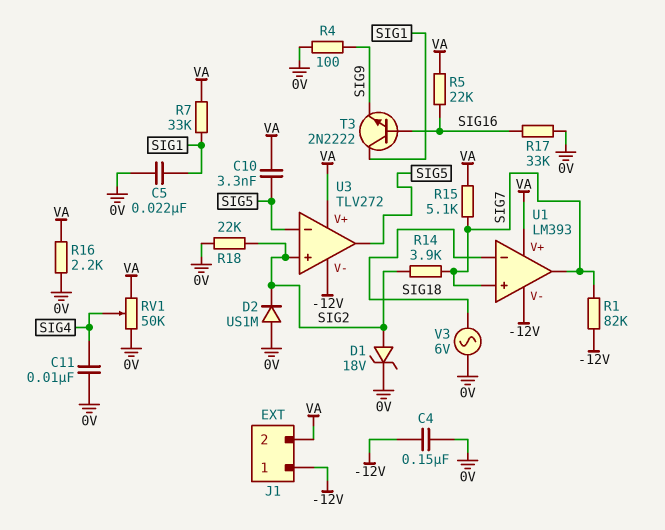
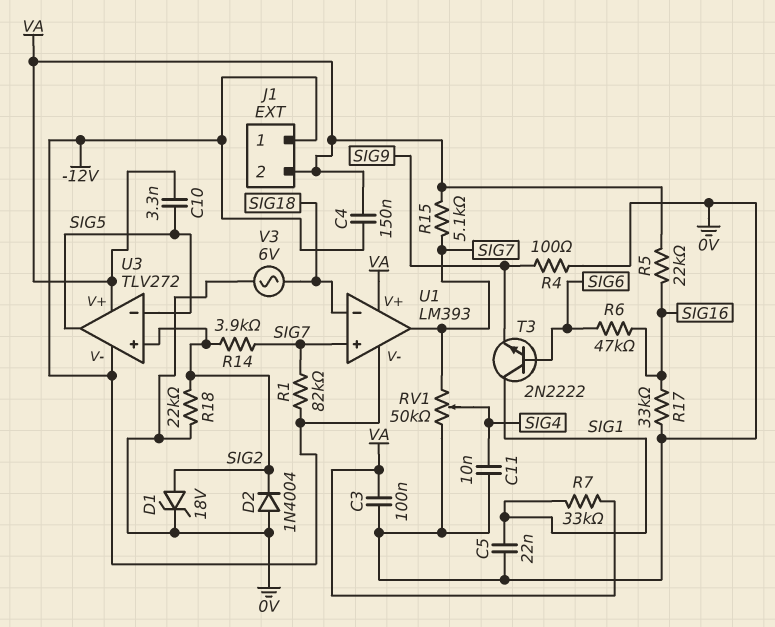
C3: none -> 100nF (0V, VA)
C4: 150nF (-12V, 0V) -> 150nF (-12V, VA)
D2: diode US1M (A 0V, K SIG2) -> diode 1N4004 (A 0V, K SIG2)
R6: none -> 47k (SIG6, SIG16)
R16: 2.2k (0V, VA) -> none
RV1: 50k (0V, VA, wiper SIG4) -> 50k (0V, SIG7, wiper SIG4)
T3: NPN 2N2222 (B SIG16, C SIG1, E SIG9) -> NPN 2N2222 (B SIG6, C SIG1, E SIG9)

